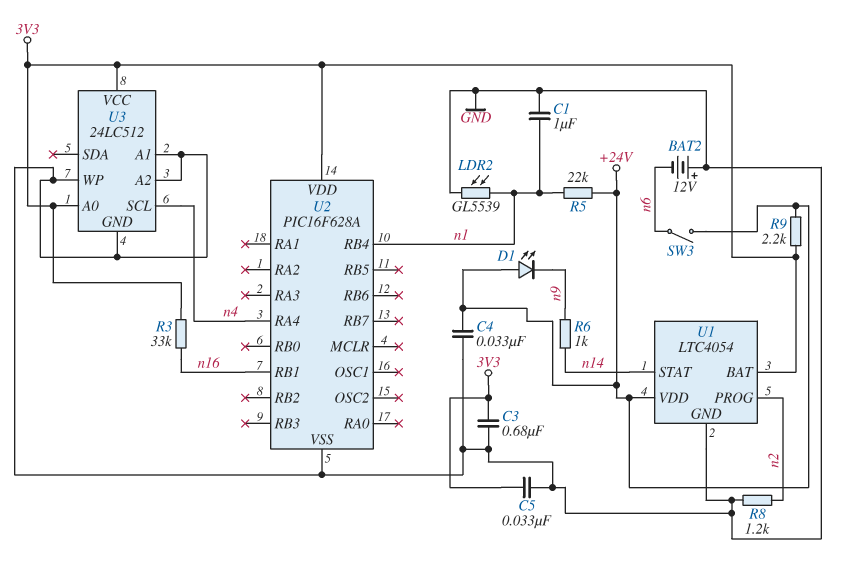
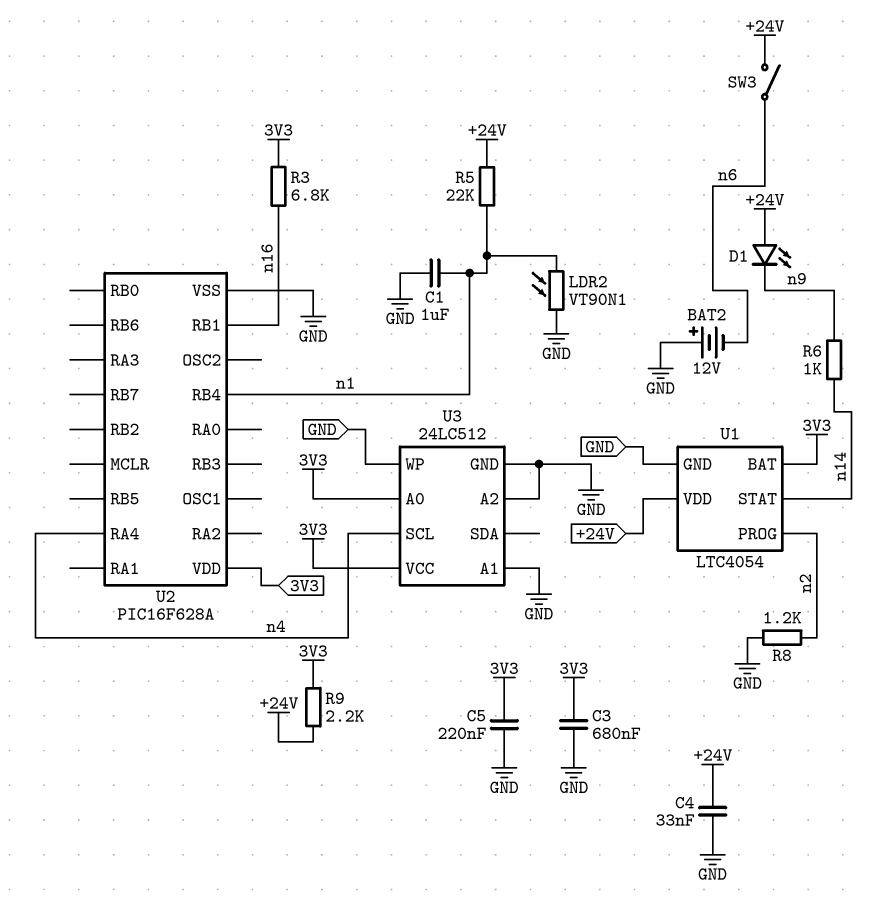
C5: 33nF (3V3, GND) -> 220nF (3V3, GND)
LDR2: GL5539 (GND, n1) -> VT90N1 (GND, n1)
R3: 33k (3V3, n16) -> 6.8k (3V3, n16)

